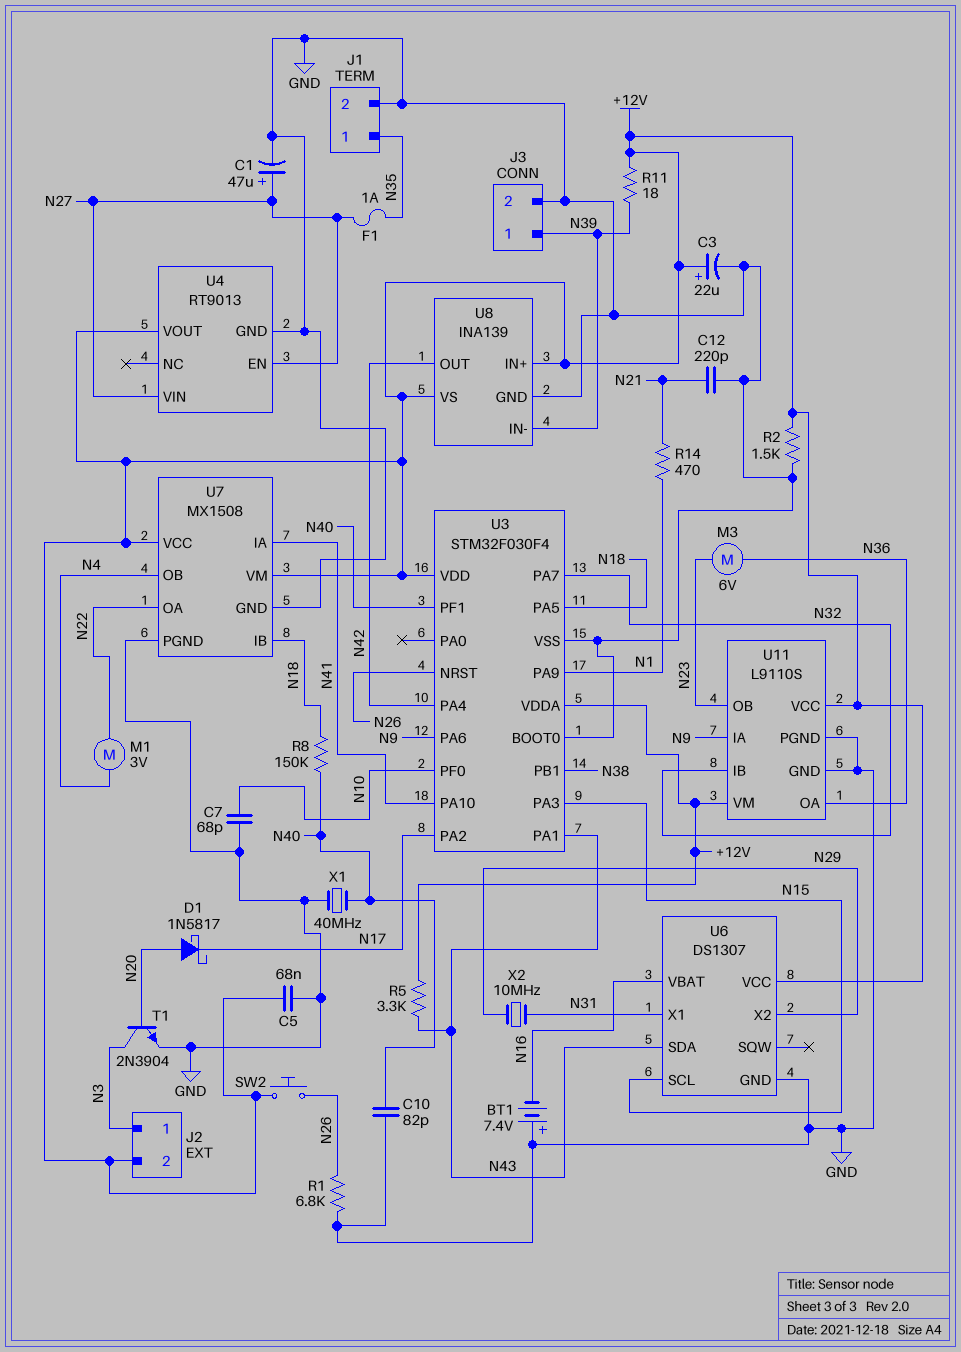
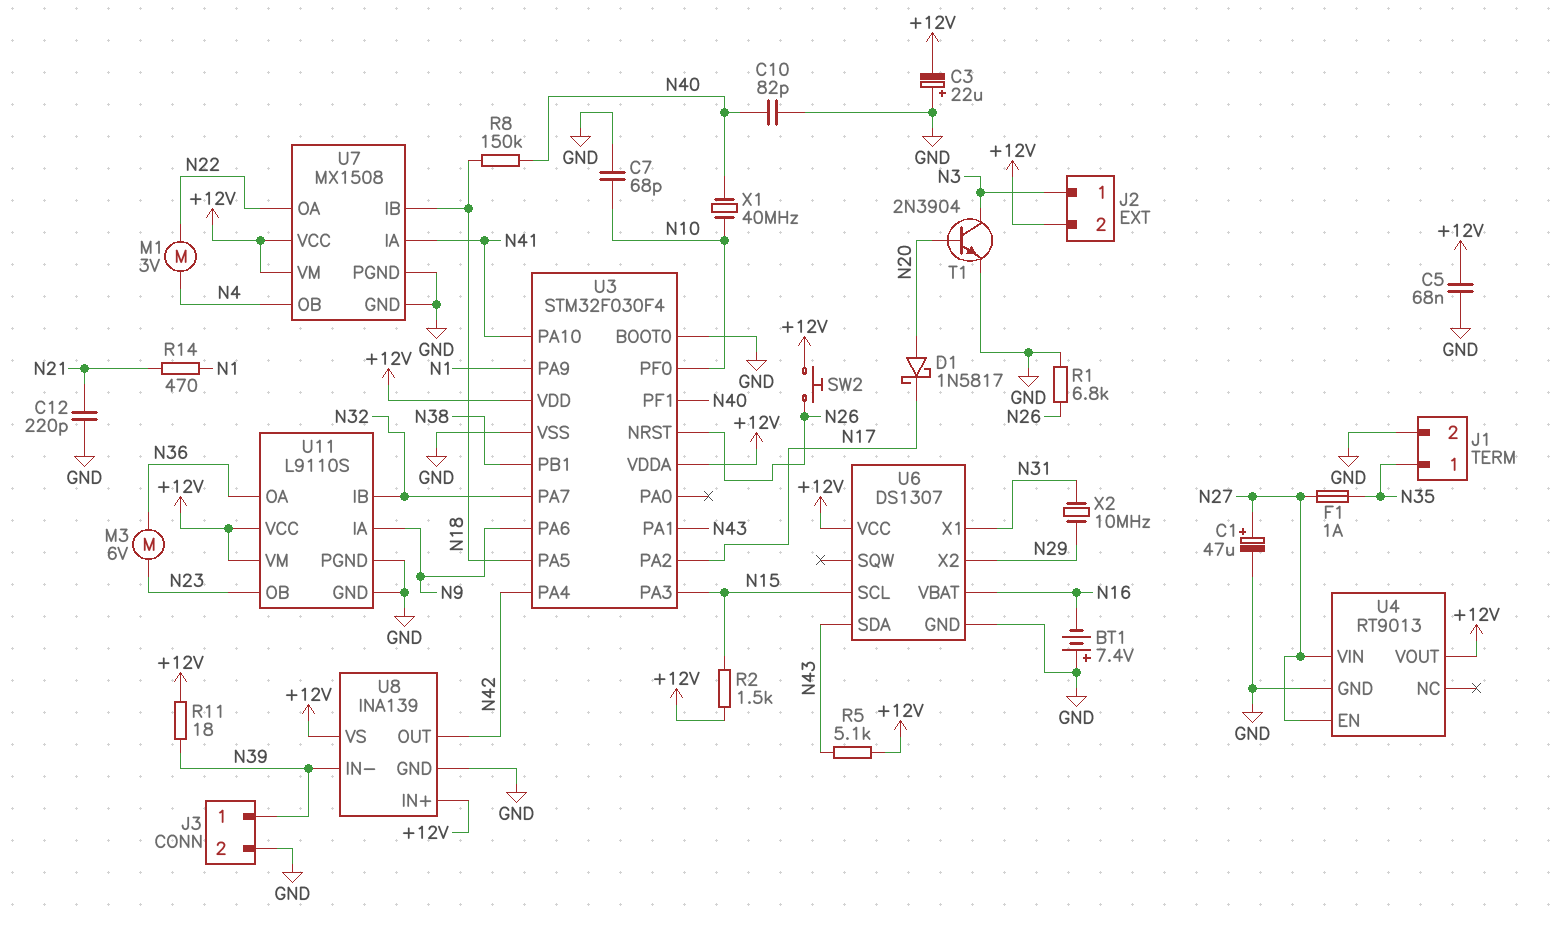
C3: 22uF (plus +12V, minus GND) -> 22uF (plus GND, minus +12V)
R2: 1.5k (+12V, GND) -> 1.5k (+12V, N15)
R5: 3.3k (+12V, N43) -> 5.1k (+12V, N43)
X1: 40MHz (GND, N40) -> 40MHz (N10, N40)

